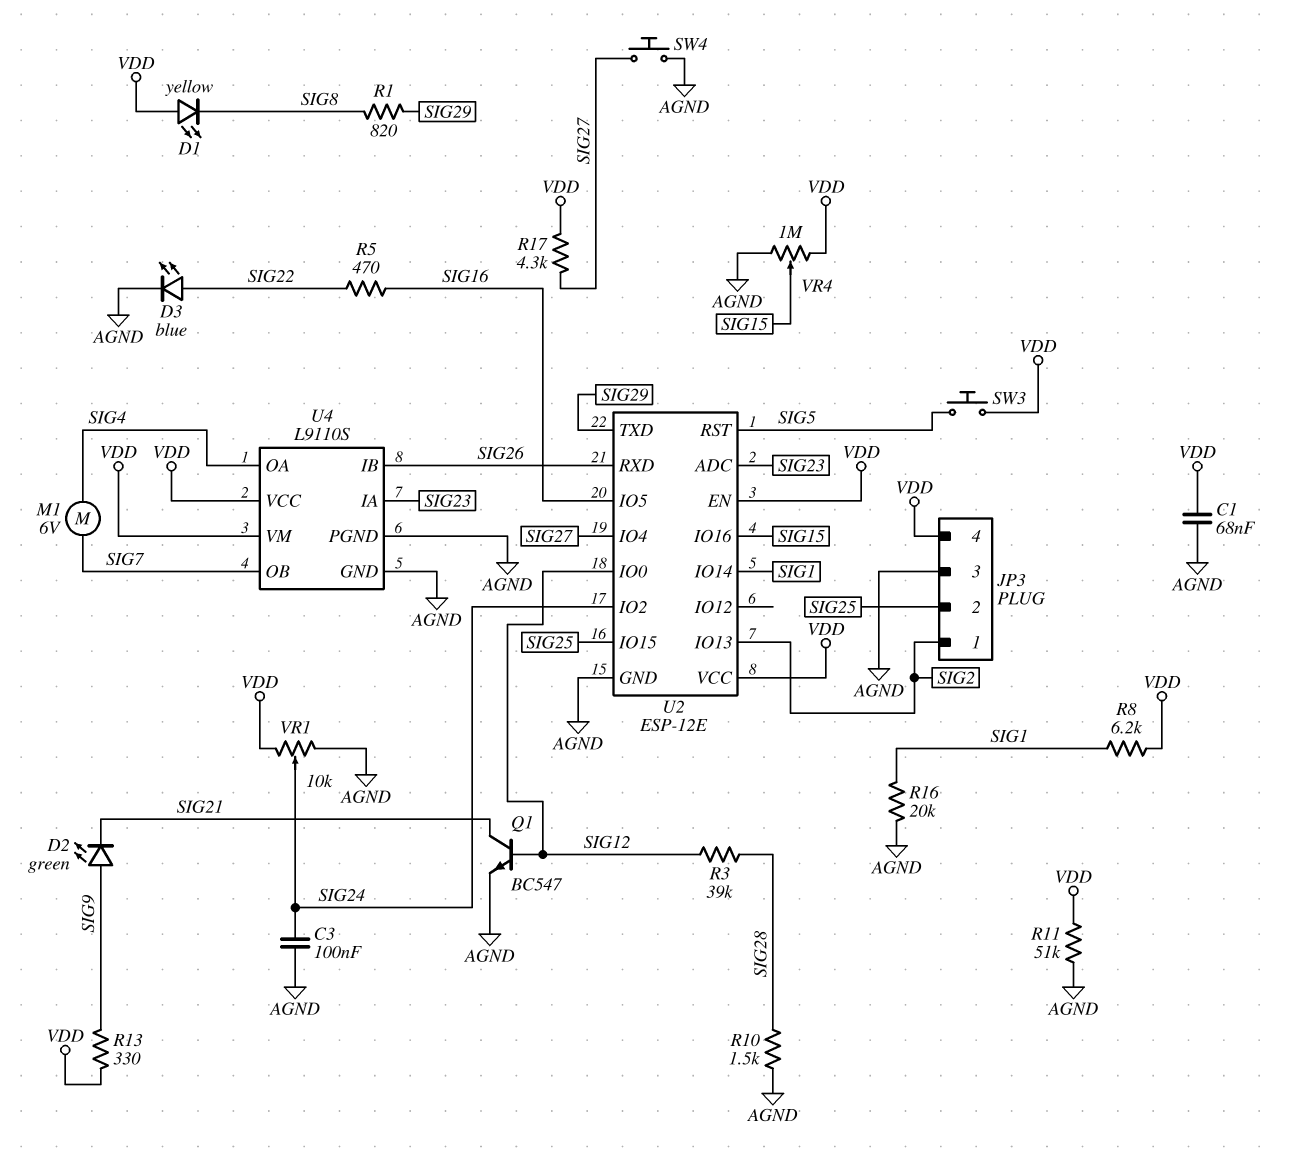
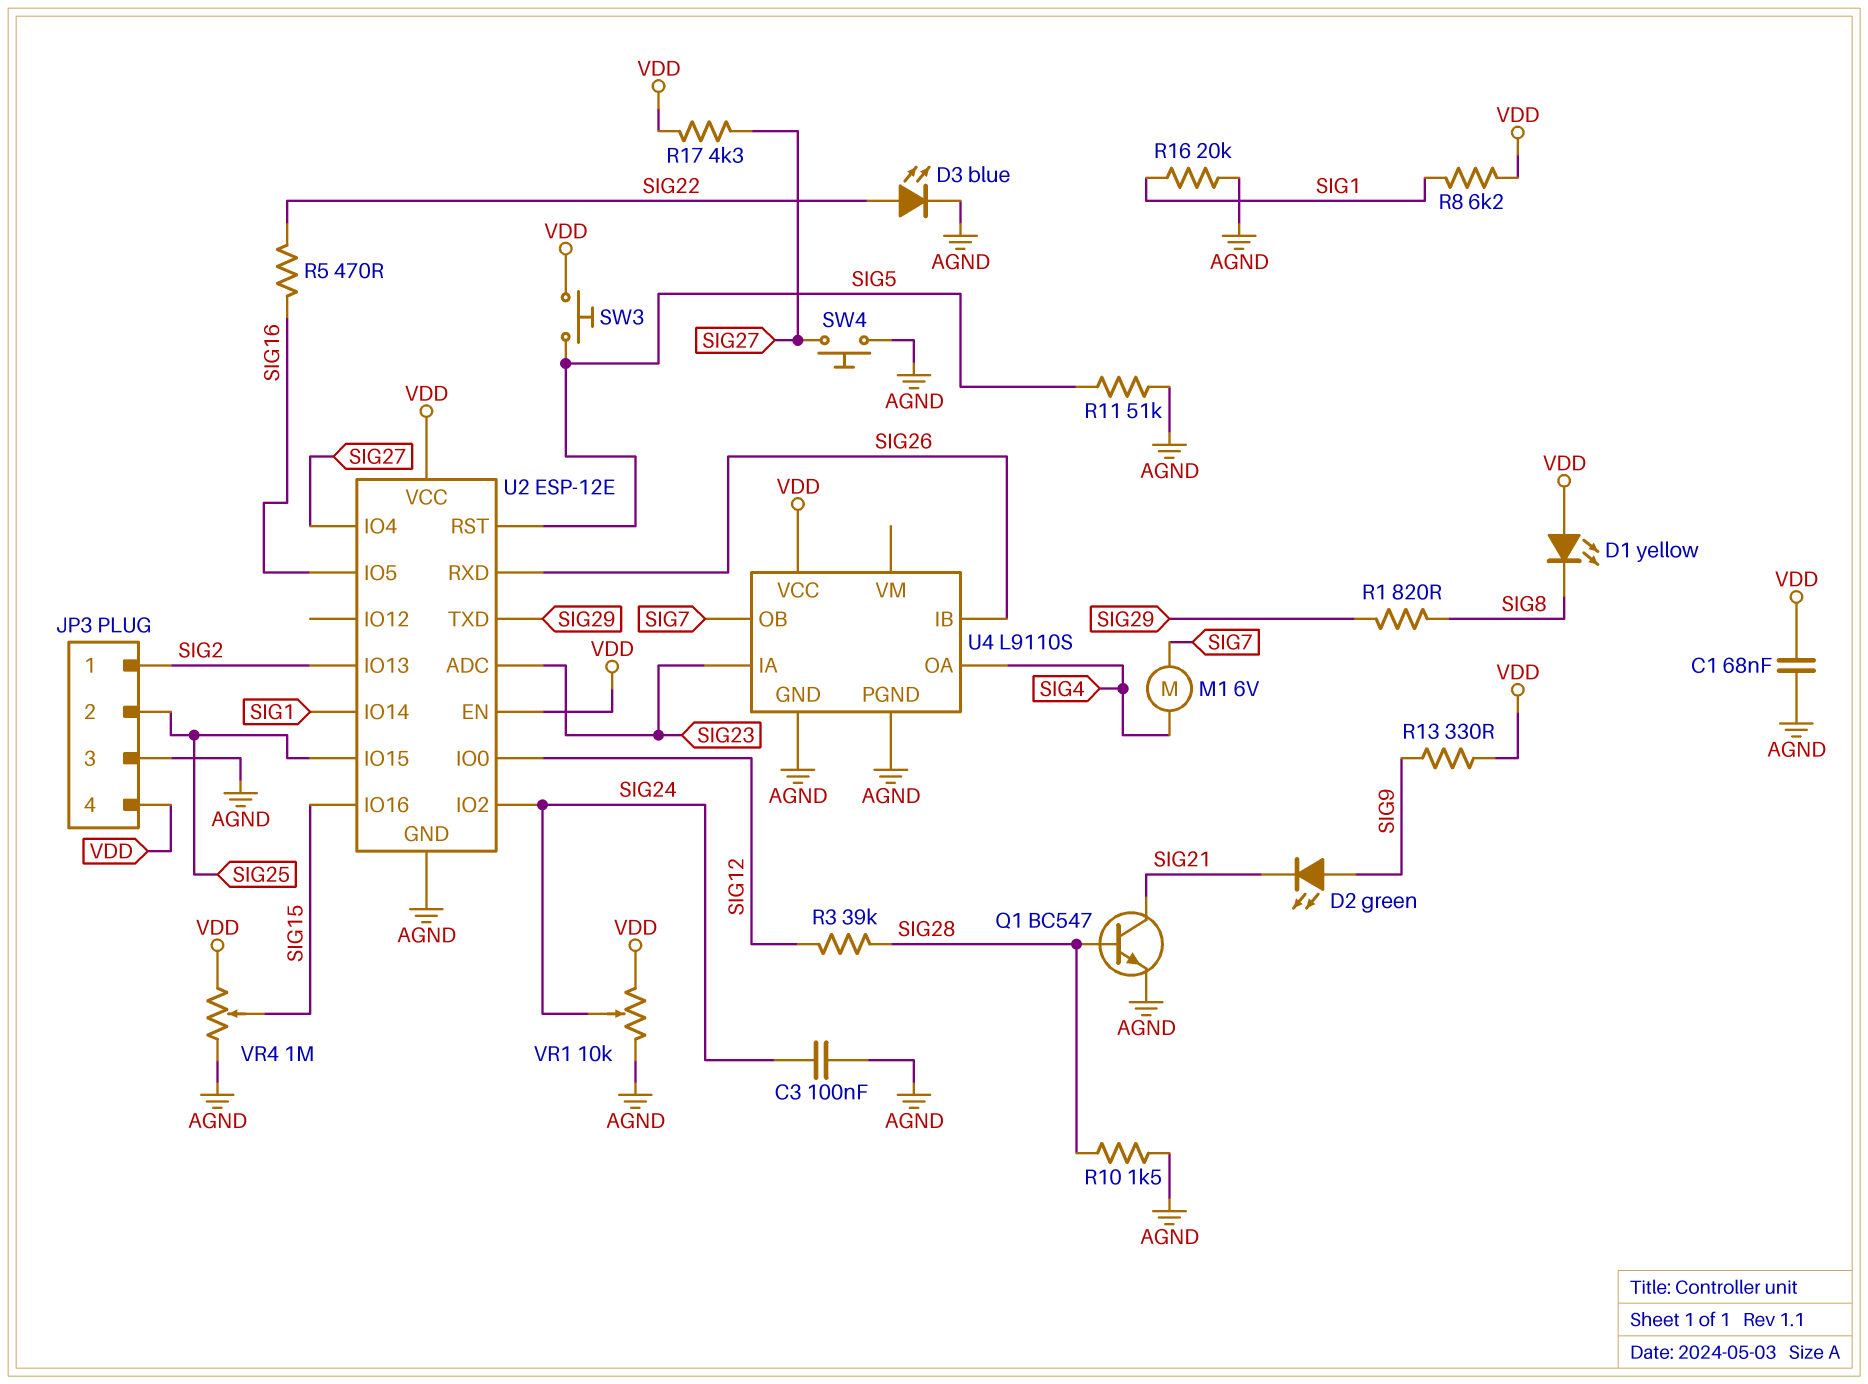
Q1: NPN BC547 (B SIG12, C SIG21, E AGND) -> NPN BC547 (B SIG28, C SIG21, E AGND)
R11: 51k (AGND, VDD) -> 51k (AGND, SIG5)
U4 pin VM: VDD -> none

